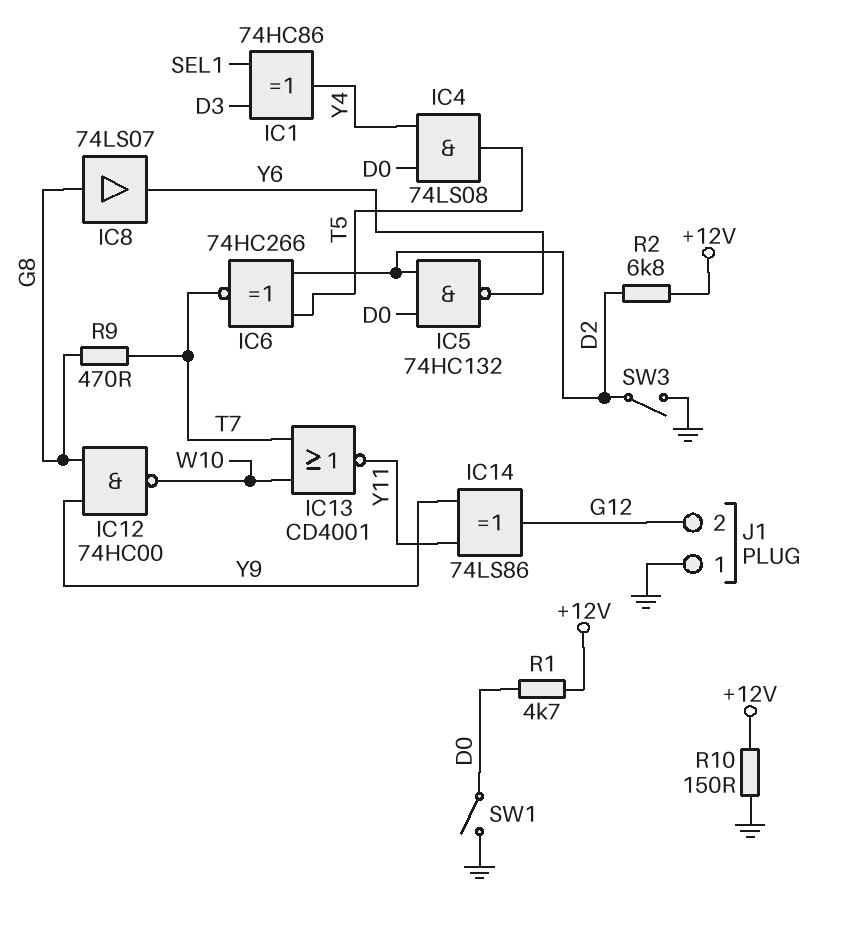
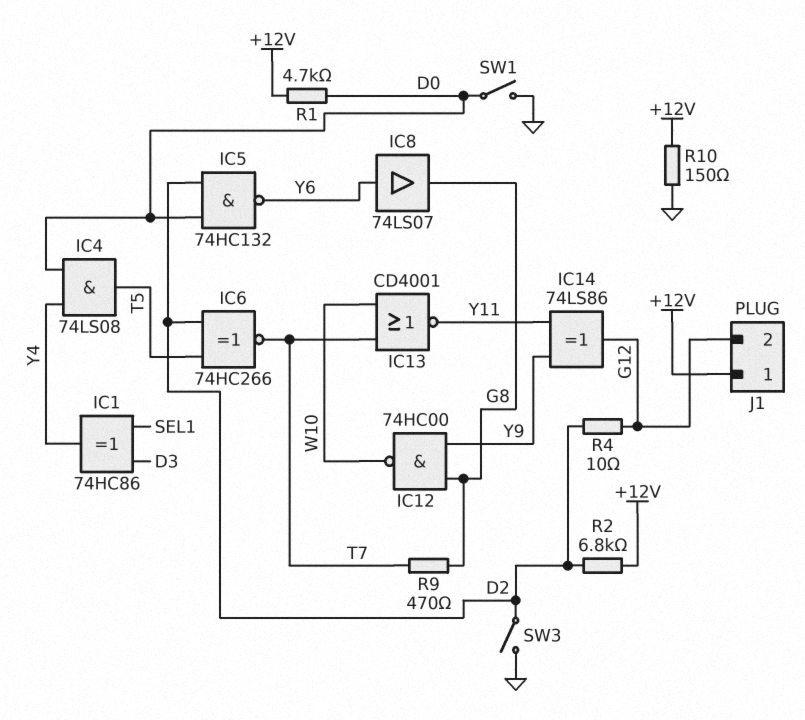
IC8: buffer 74LS07 (in G8, out Y6) -> buffer 74LS07 (in Y6, out G8)
J1 pin 1: GND -> +12V
R4: none -> 10 (D2, G12)

